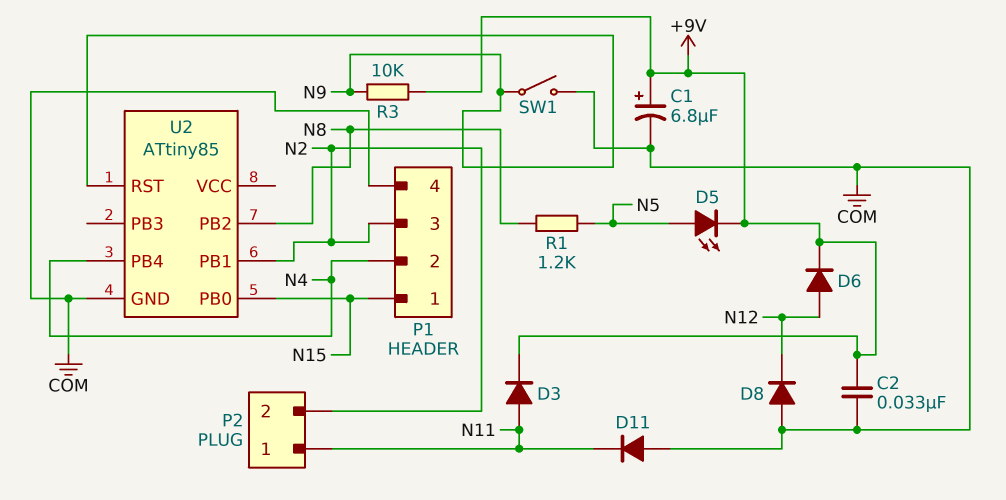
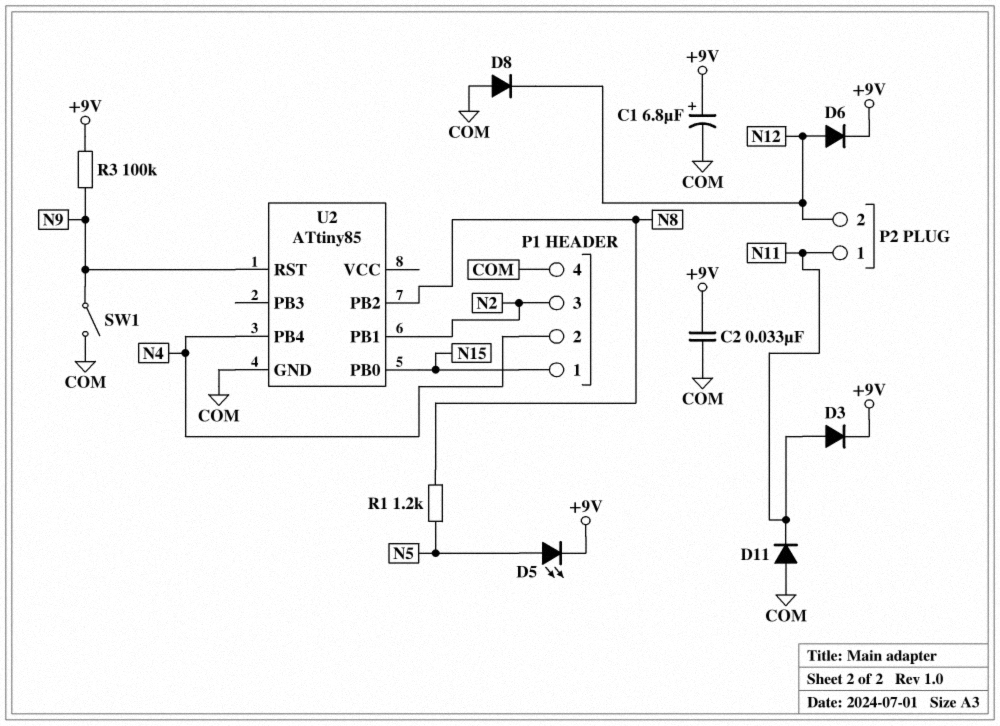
P2 pin 2: N2 -> N12
R3: 10k (+9V, N9) -> 100k (+9V, N9)

